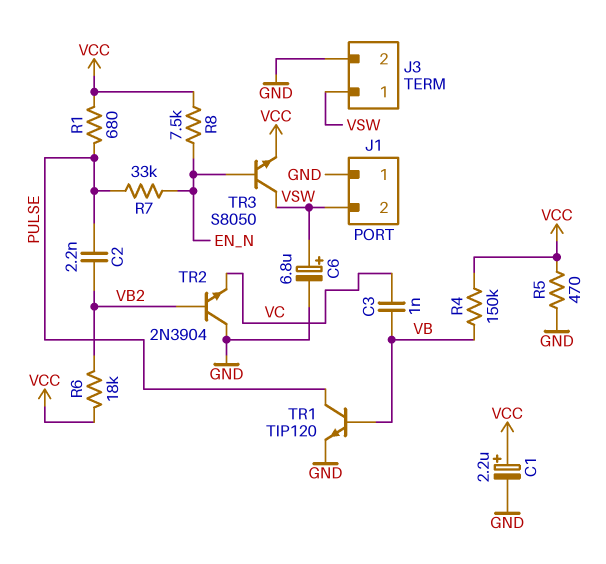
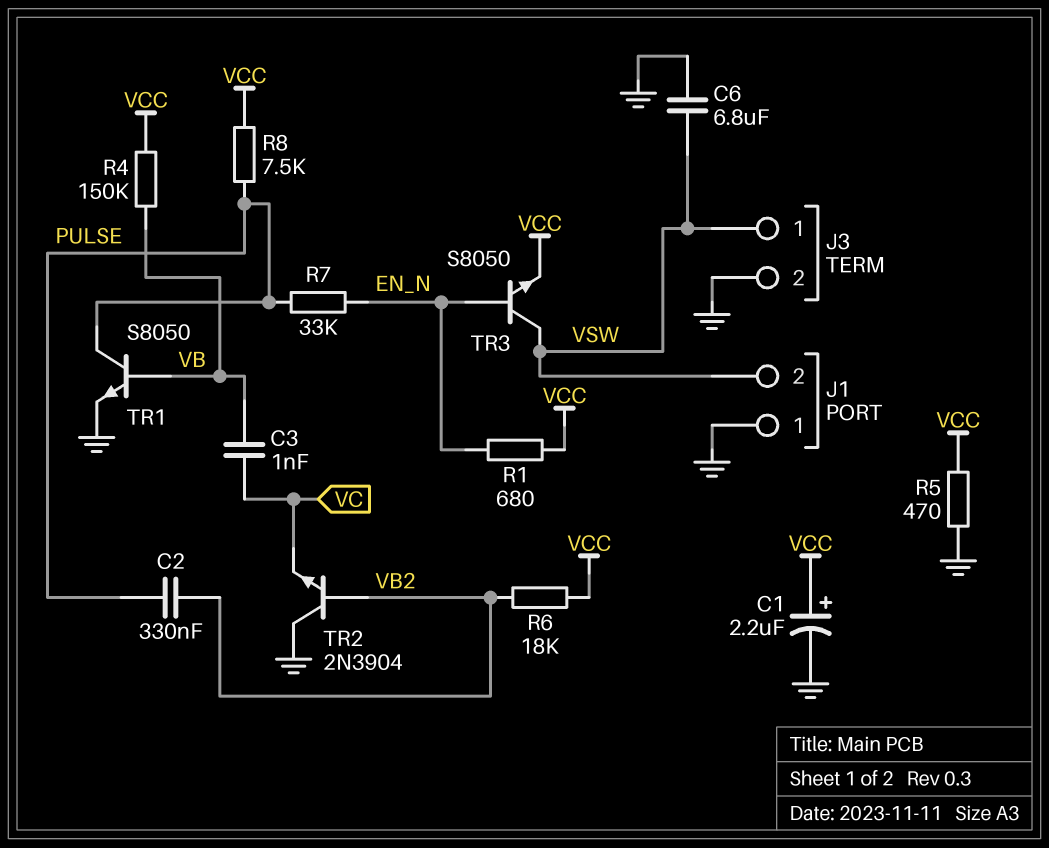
C2: 2.2nF (PULSE, VB2) -> 330nF (PULSE, VB2)
C6: 6.8uF (plus VSW, minus GND) -> 6.8uF (GND, VSW)
R1: 680 (PULSE, VCC) -> 680 (EN_N, VCC)
R8: 7.5k (EN_N, VCC) -> 7.5k (PULSE, VCC)
TR1: NPN TIP120 (B VB, C PULSE, E GND) -> NPN S8050 (B VB, C PULSE, E GND)

